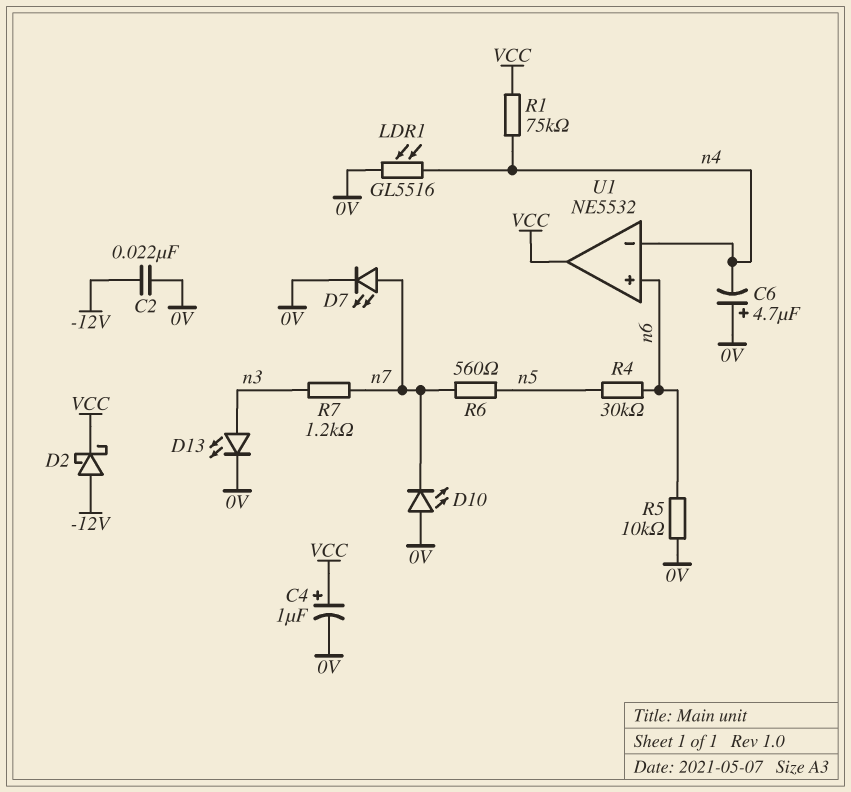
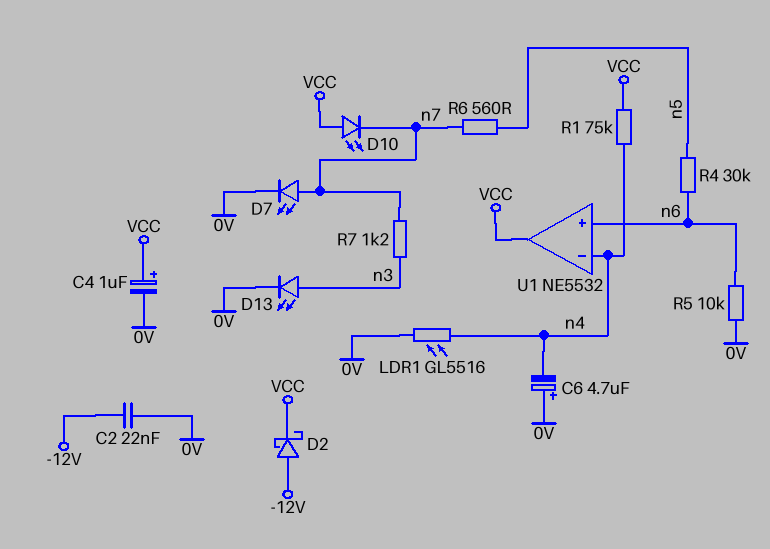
D10: LED (A 0V, K n7) -> LED (A VCC, K n7)

